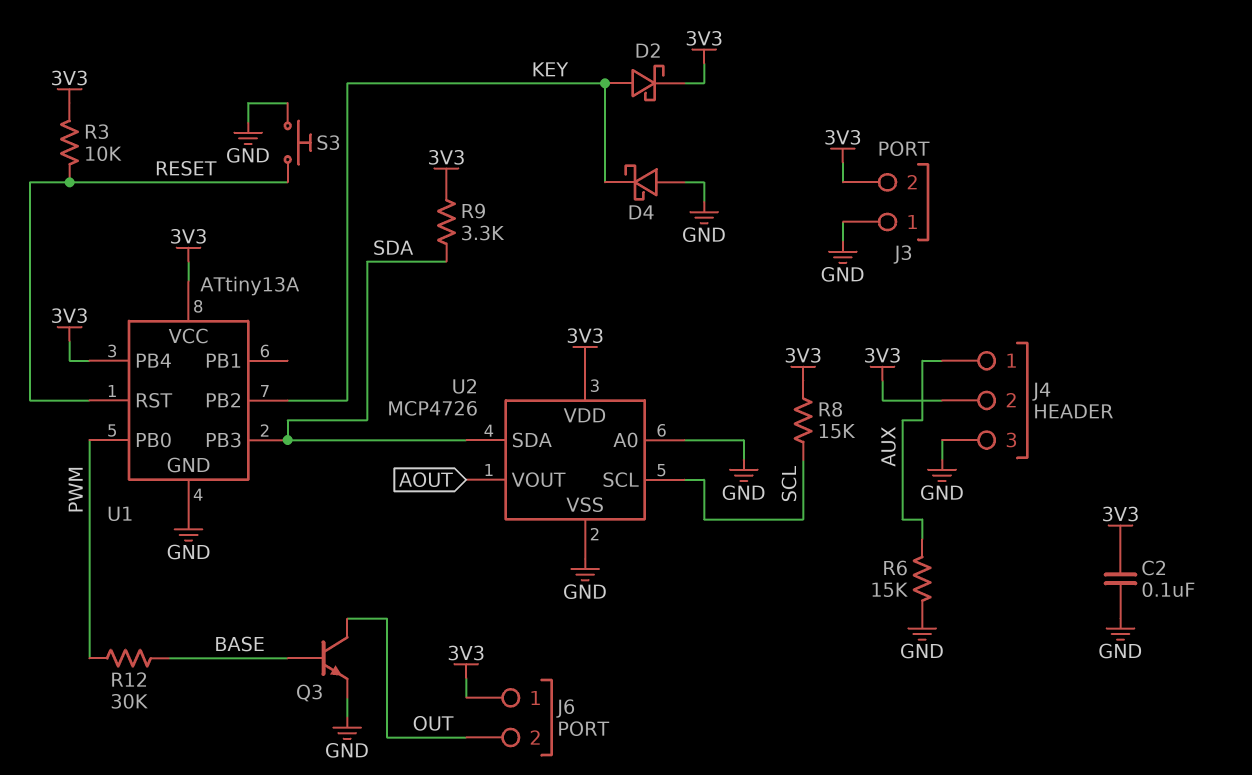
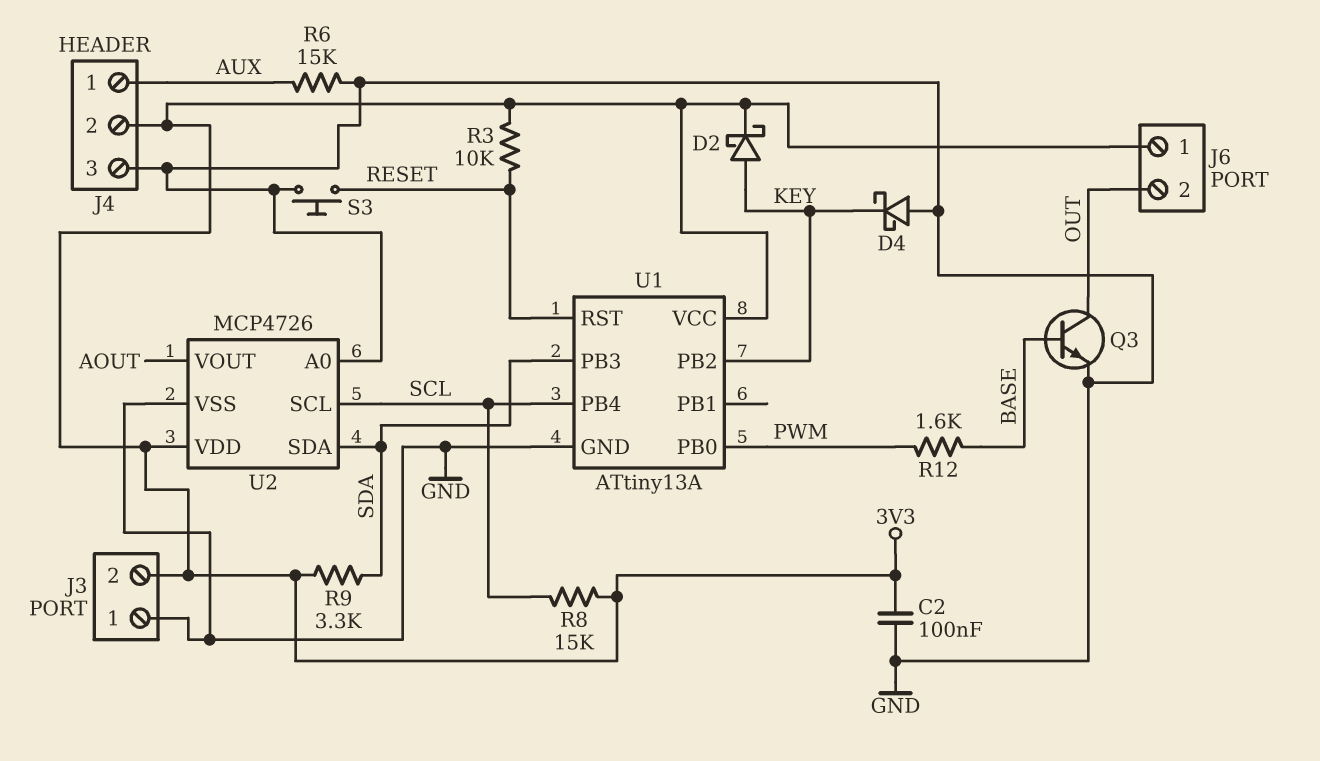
R12: 30k (BASE, PWM) -> 1.6k (BASE, PWM)
U1 pin PB4: 3V3 -> SCL

